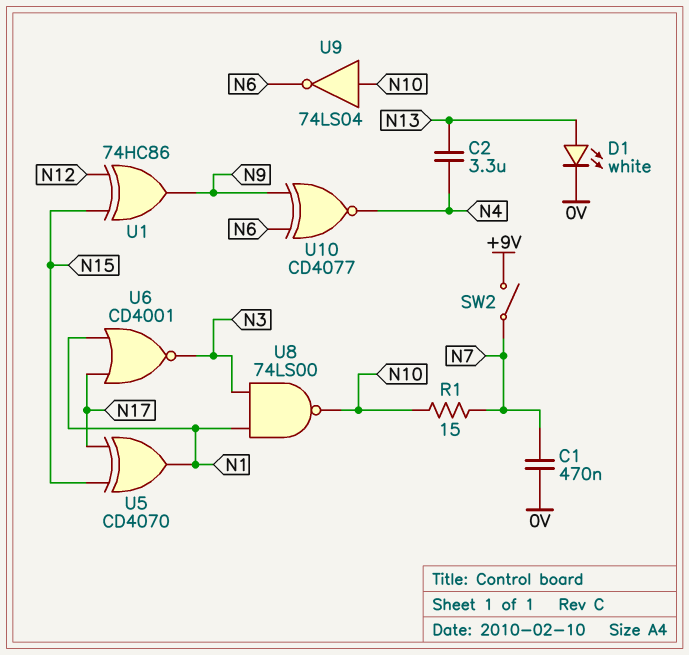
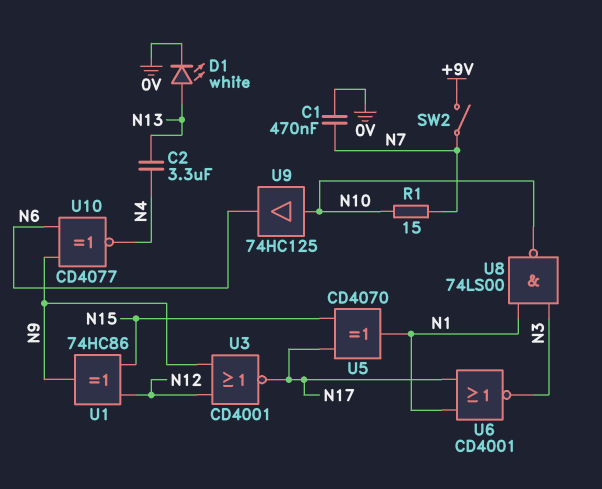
U3: none -> NOR CD4001 (in N9, in N12, out N17)
U9: NOT 74LS04 (in N10, out N6) -> buffer 74HC125 (in N10, out N6)

